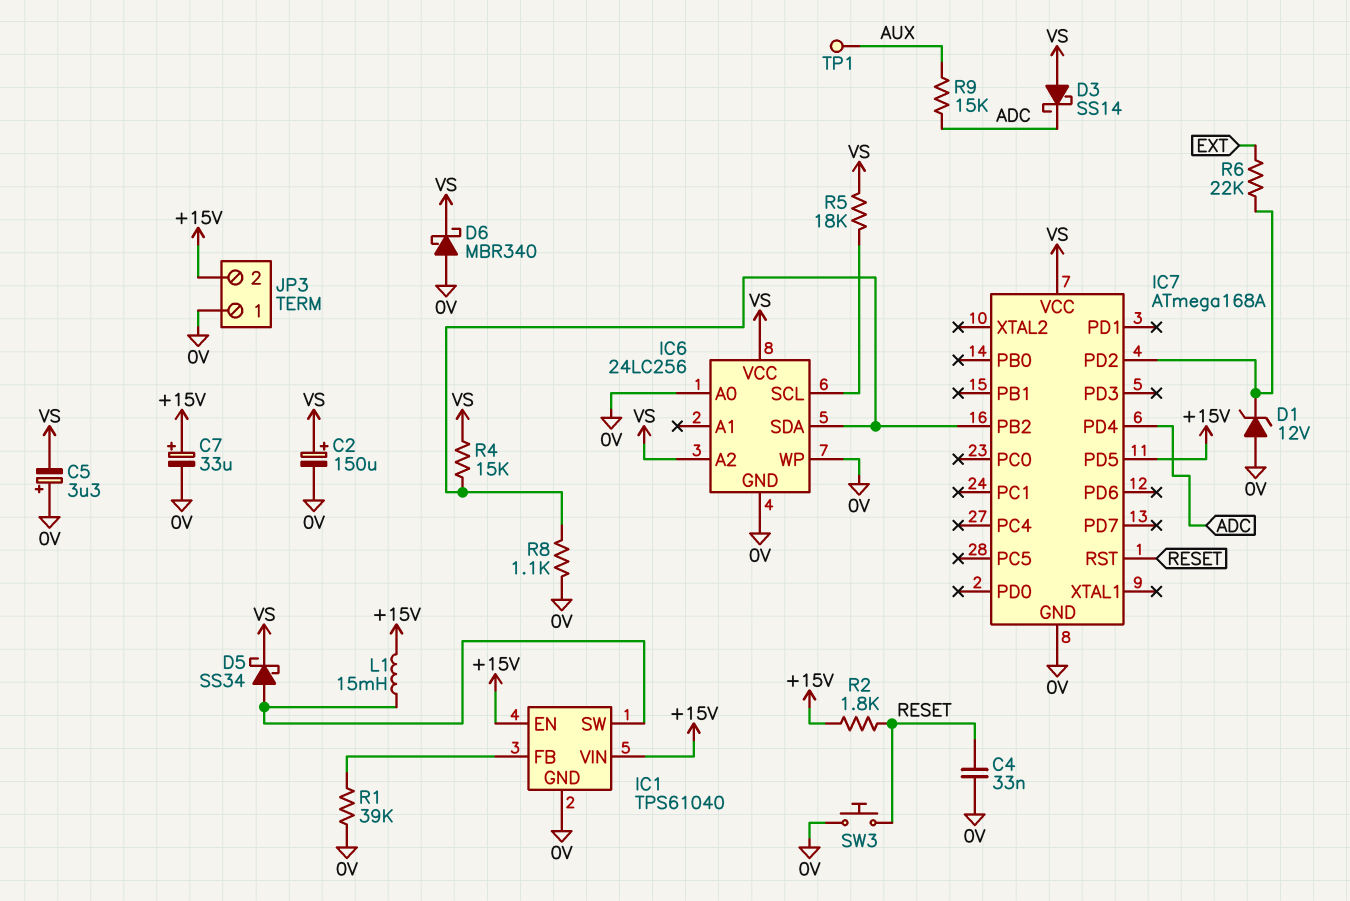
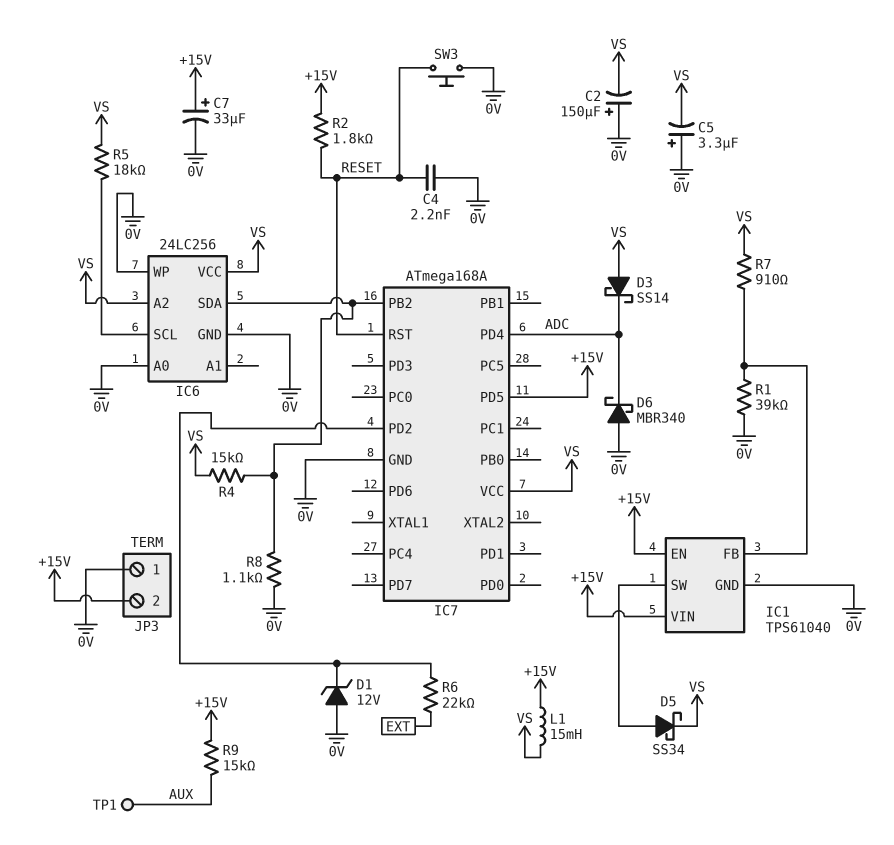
C2: 150uF (plus VS, minus 0V) -> 150uF (plus 0V, minus VS)
C4: 33nF (0V, RESET) -> 2.2nF (0V, RESET)
D6: schottky MBR340 (A 0V, K VS) -> schottky MBR340 (A 0V, K ADC)
L1: 15mH (+15V, IC1/SW) -> 15mH (+15V, VS)
R7: none -> 910 (IC1/FB, VS)
R9: 15k (ADC, AUX) -> 15k (+15V, AUX)

